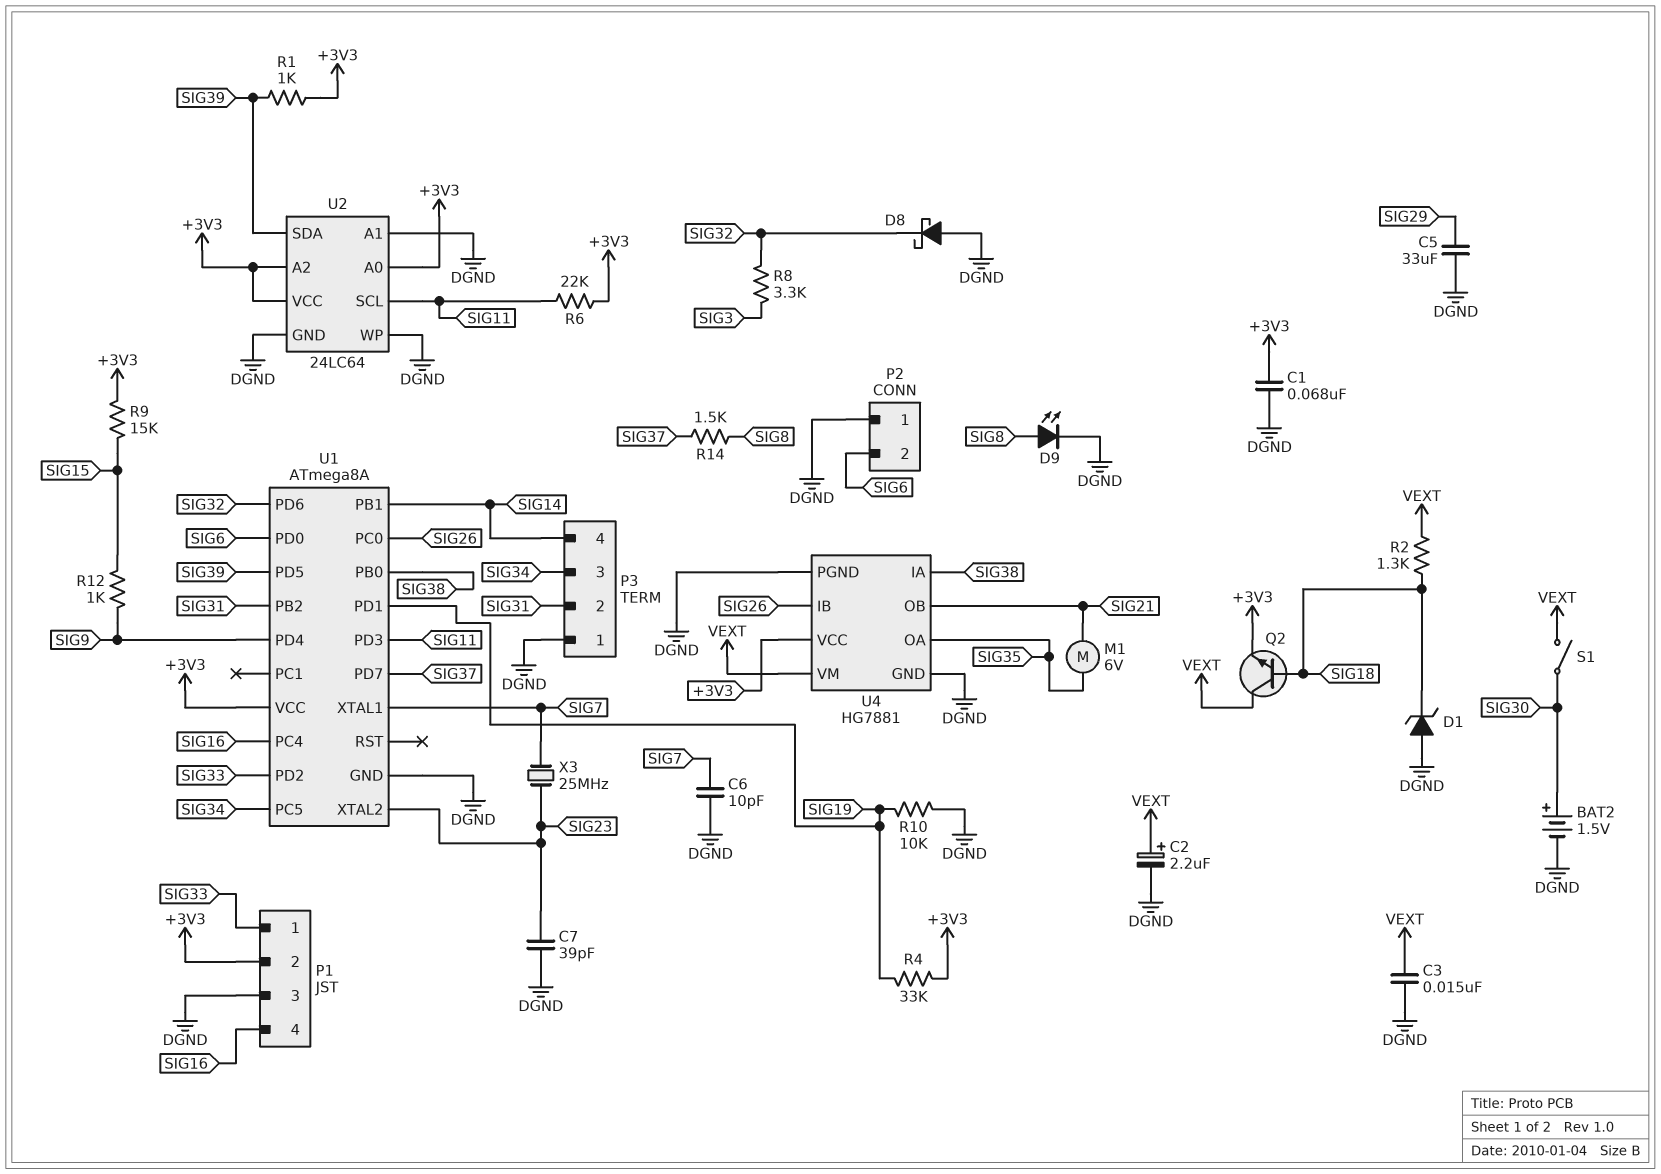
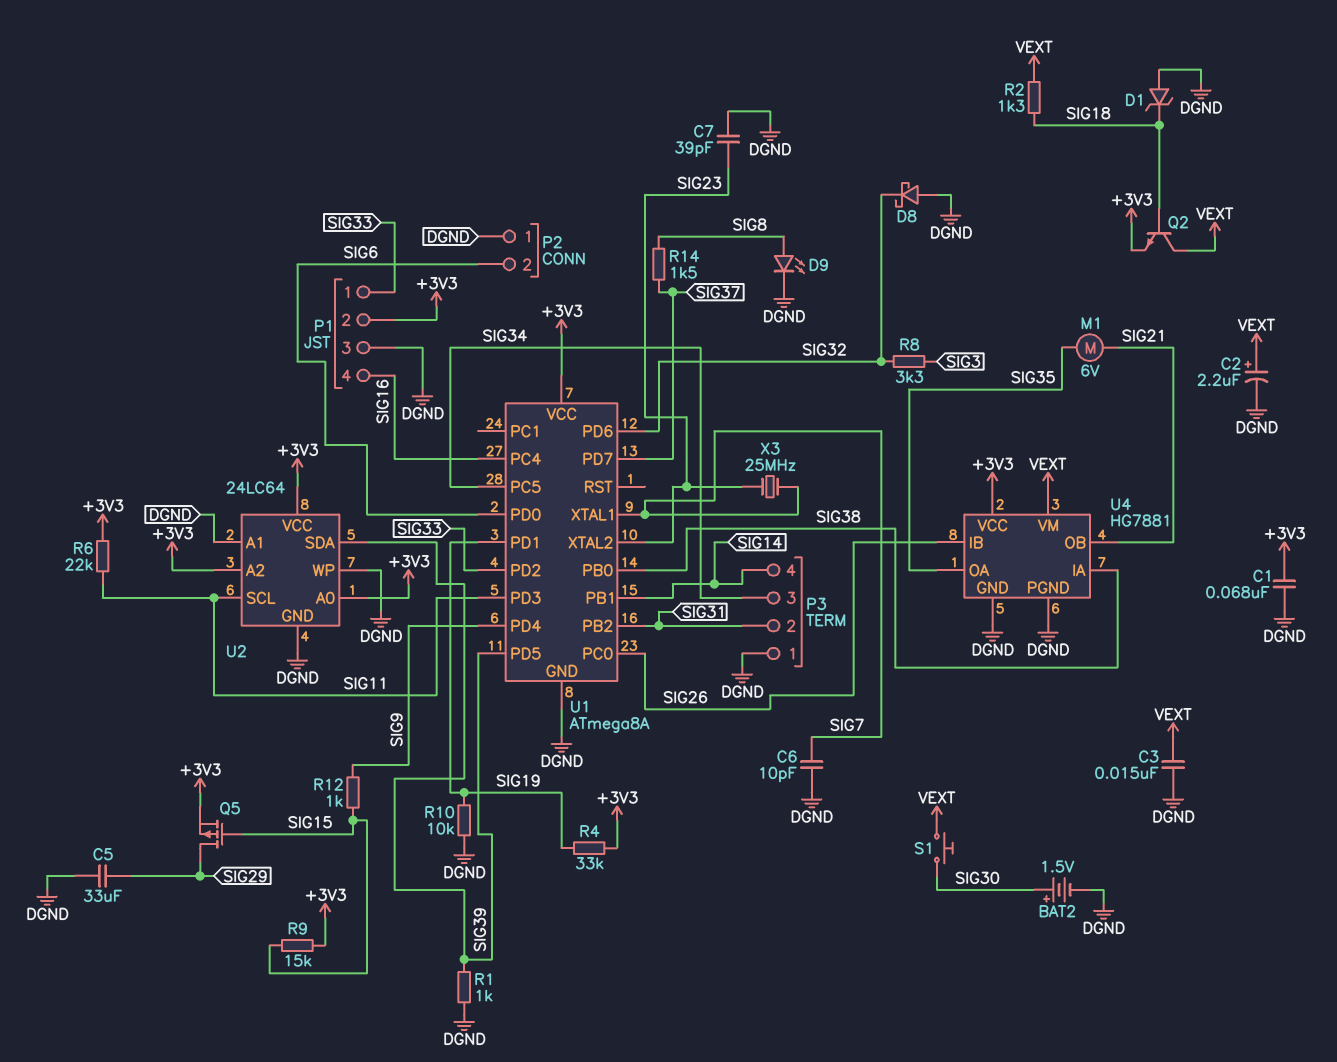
Q5: none -> PMOS (G SIG15, D SIG29, S +3V3)
R1: 1k (+3V3, SIG39) -> 1k (DGND, SIG39)
S1: switch (SIG30, VEXT) -> button (SIG30, VEXT)

